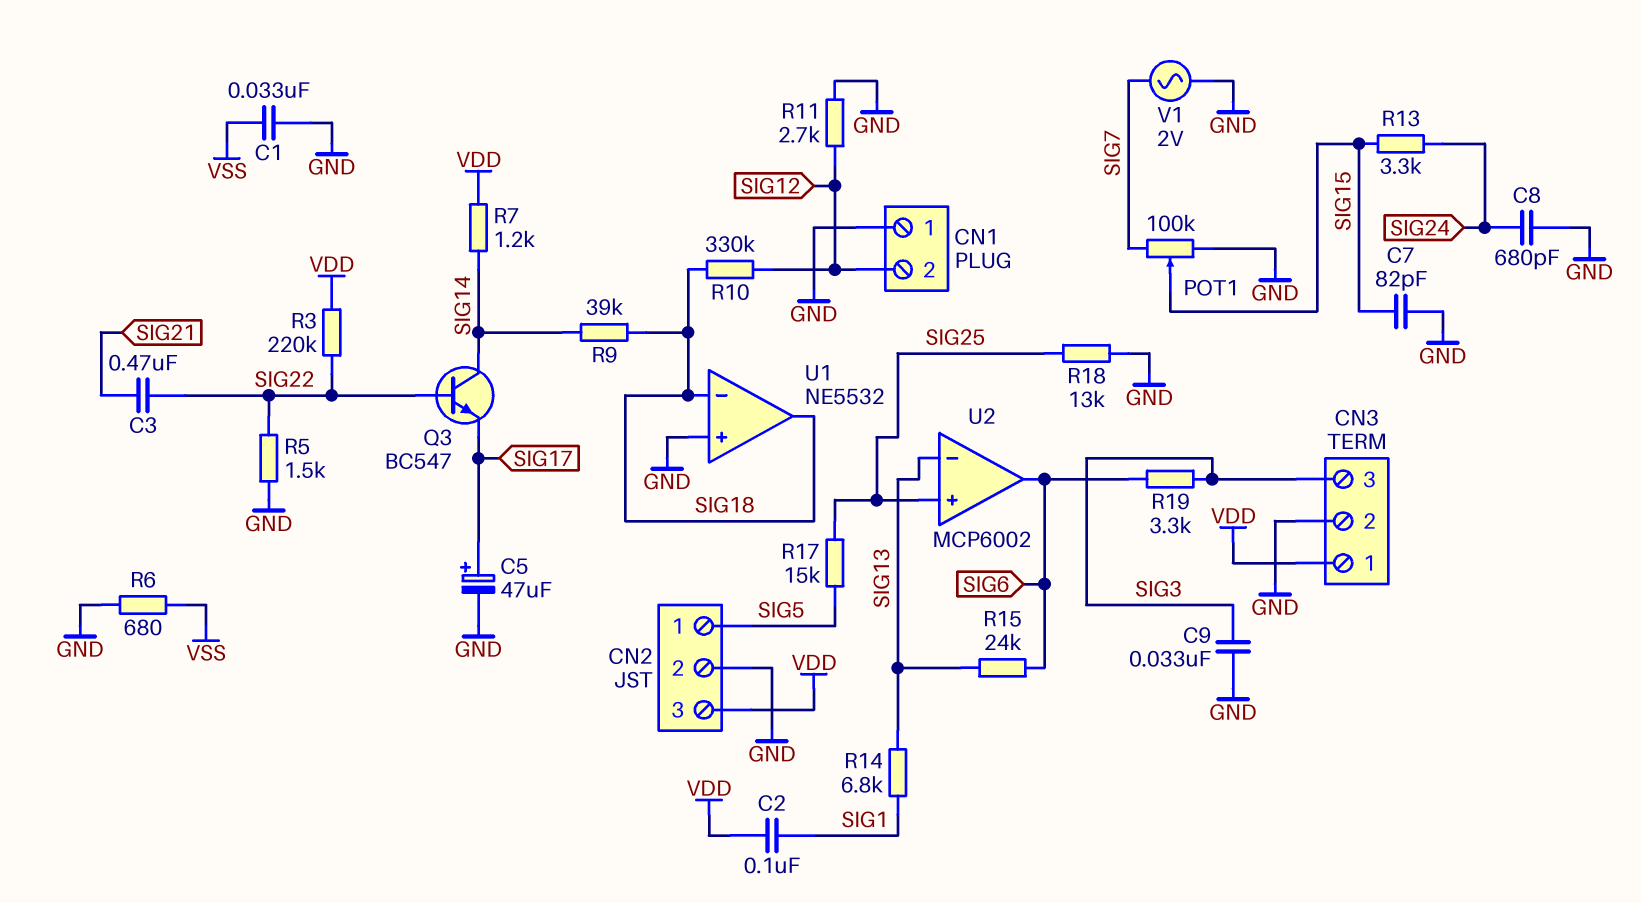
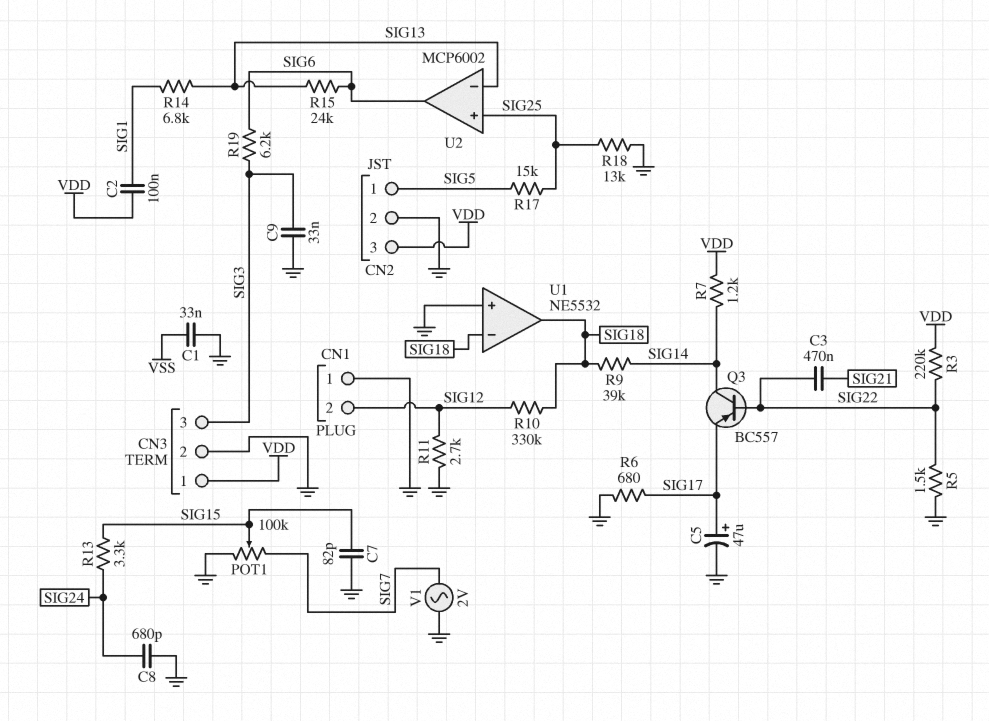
Q3: NPN BC547 (B SIG22, C SIG14, E SIG17) -> PNP BC557 (B SIG22, C SIG14, E SIG17)
R6: 680 (GND, VSS) -> 680 (GND, SIG17)
R19: 3.3k (SIG3, SIG6) -> 6.2k (SIG3, SIG6)

